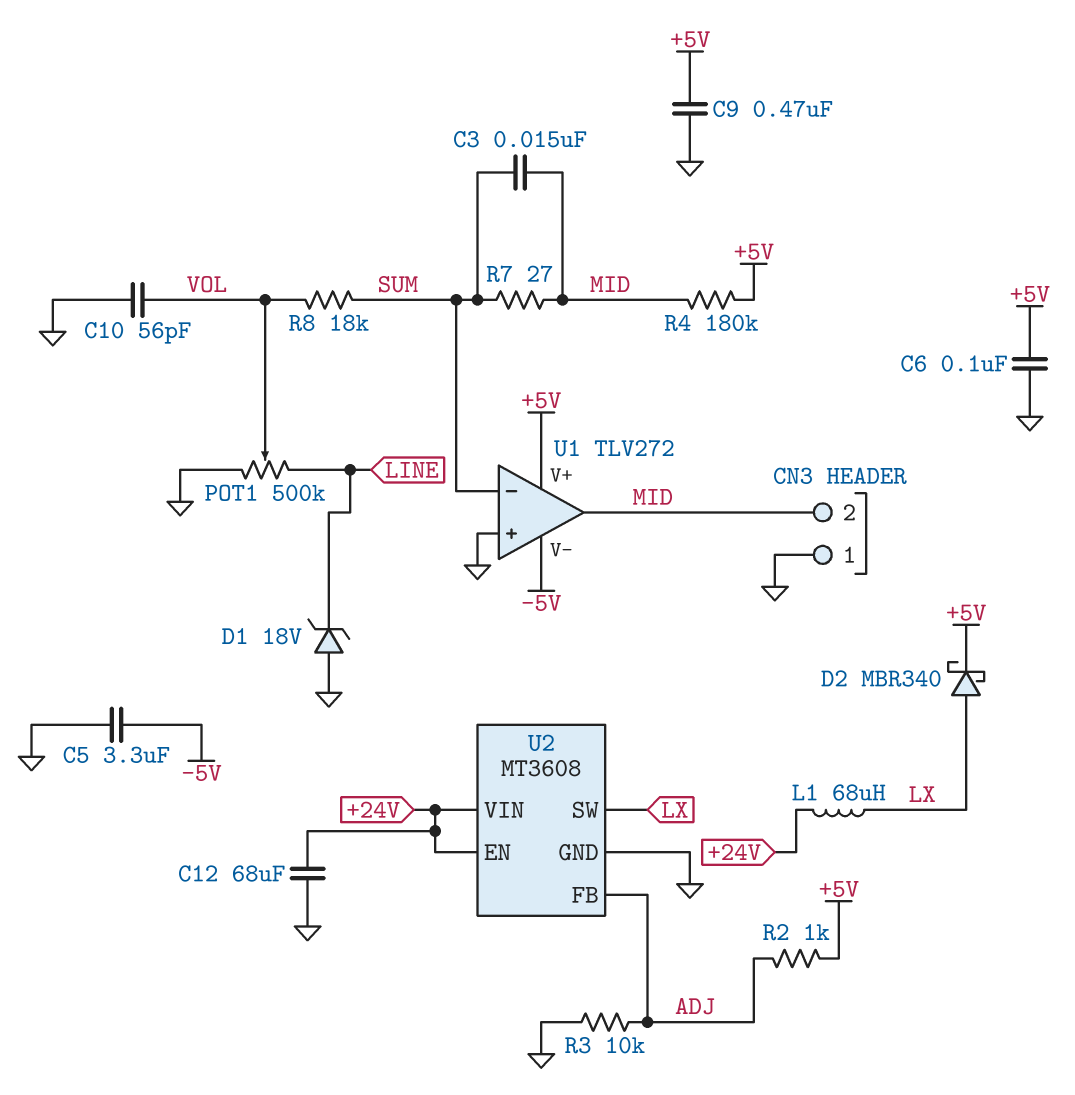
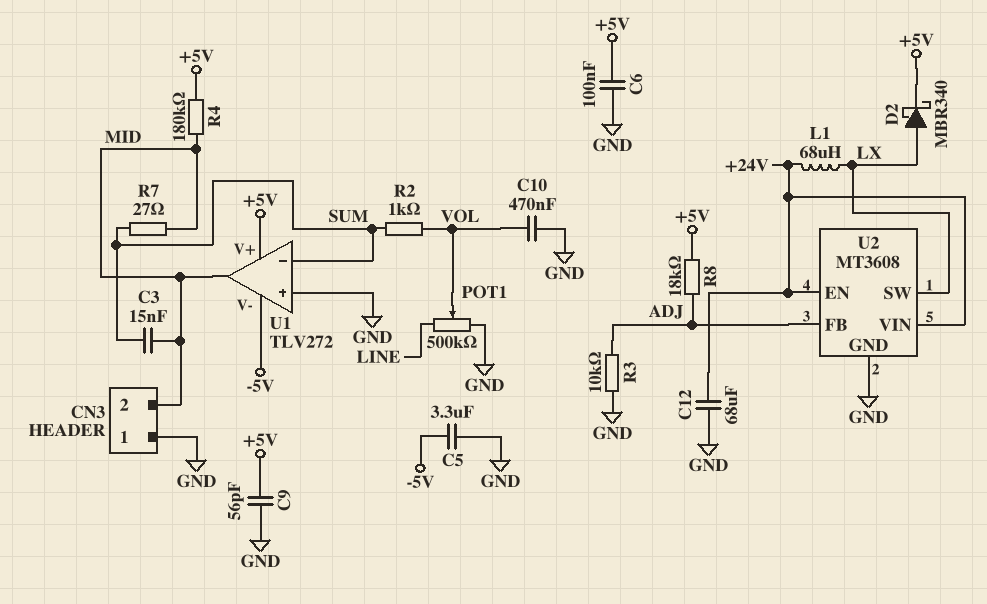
C9: 470nF (+5V, GND) -> 56pF (+5V, GND)
C10: 56pF (GND, VOL) -> 470nF (GND, VOL)
D1: zener 18V (A GND, K LINE) -> none
R2: 1k (+5V, ADJ) -> 1k (SUM, VOL)
R8: 18k (SUM, VOL) -> 18k (+5V, ADJ)

